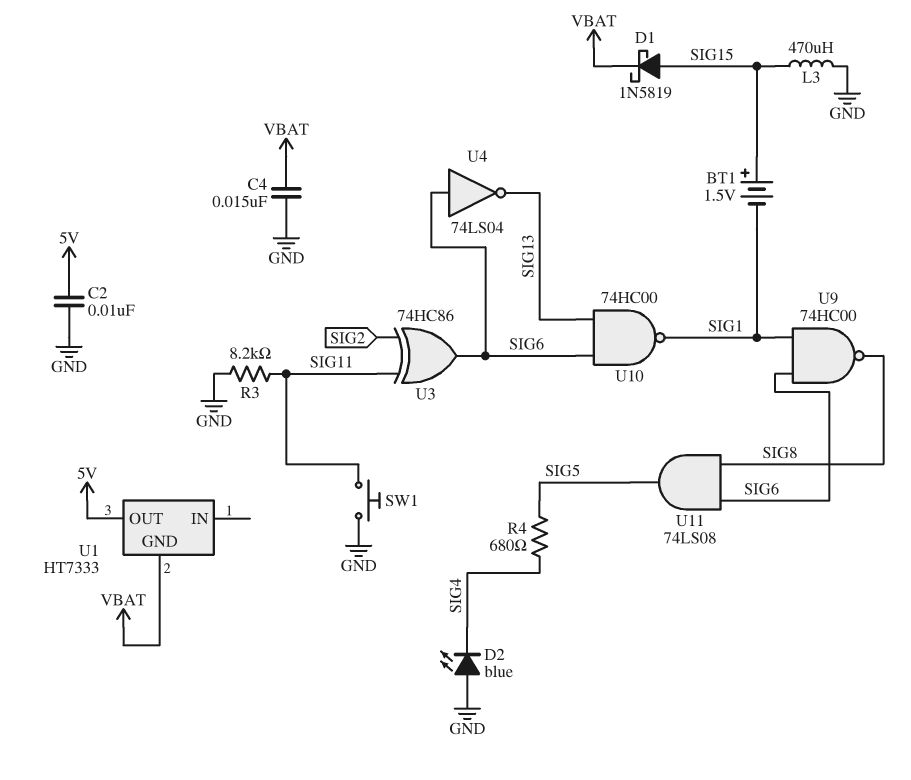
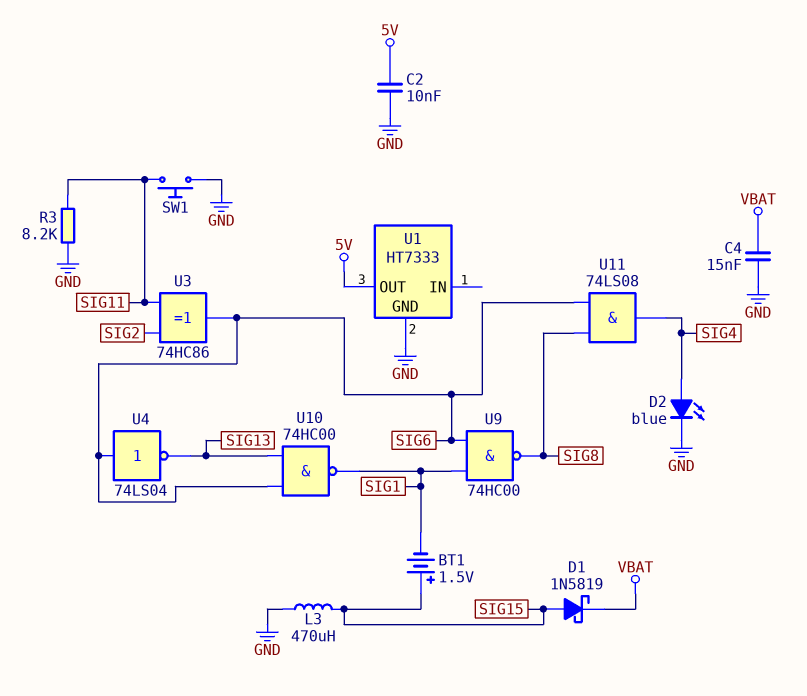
D2: LED blue (A GND, K SIG4) -> LED blue (A SIG4, K GND)
R4: 680 (SIG4, SIG5) -> none
U1 pin GND: VBAT -> GND
U11: AND 74LS08 (in SIG6, in SIG8, out SIG5) -> AND 74LS08 (in SIG6, in SIG8, out SIG4)

